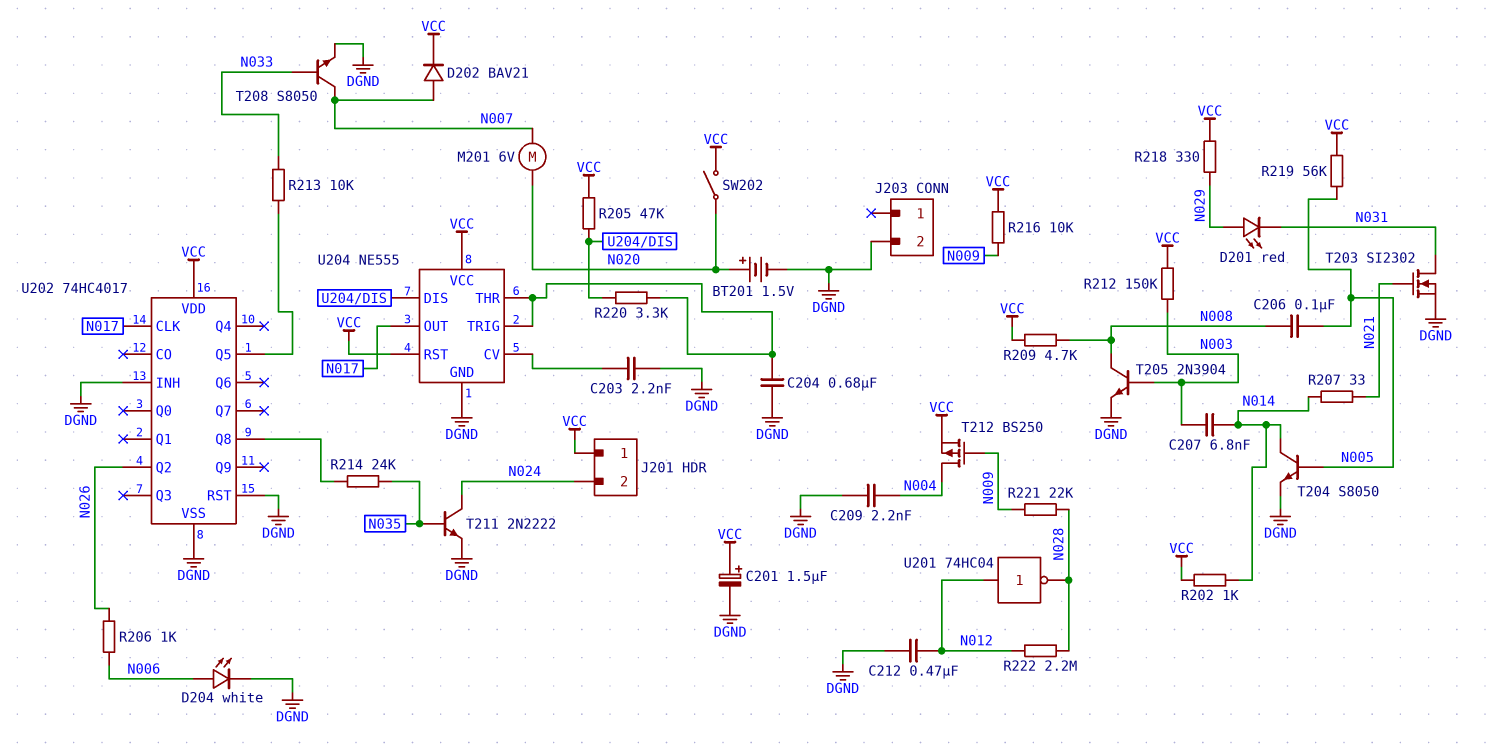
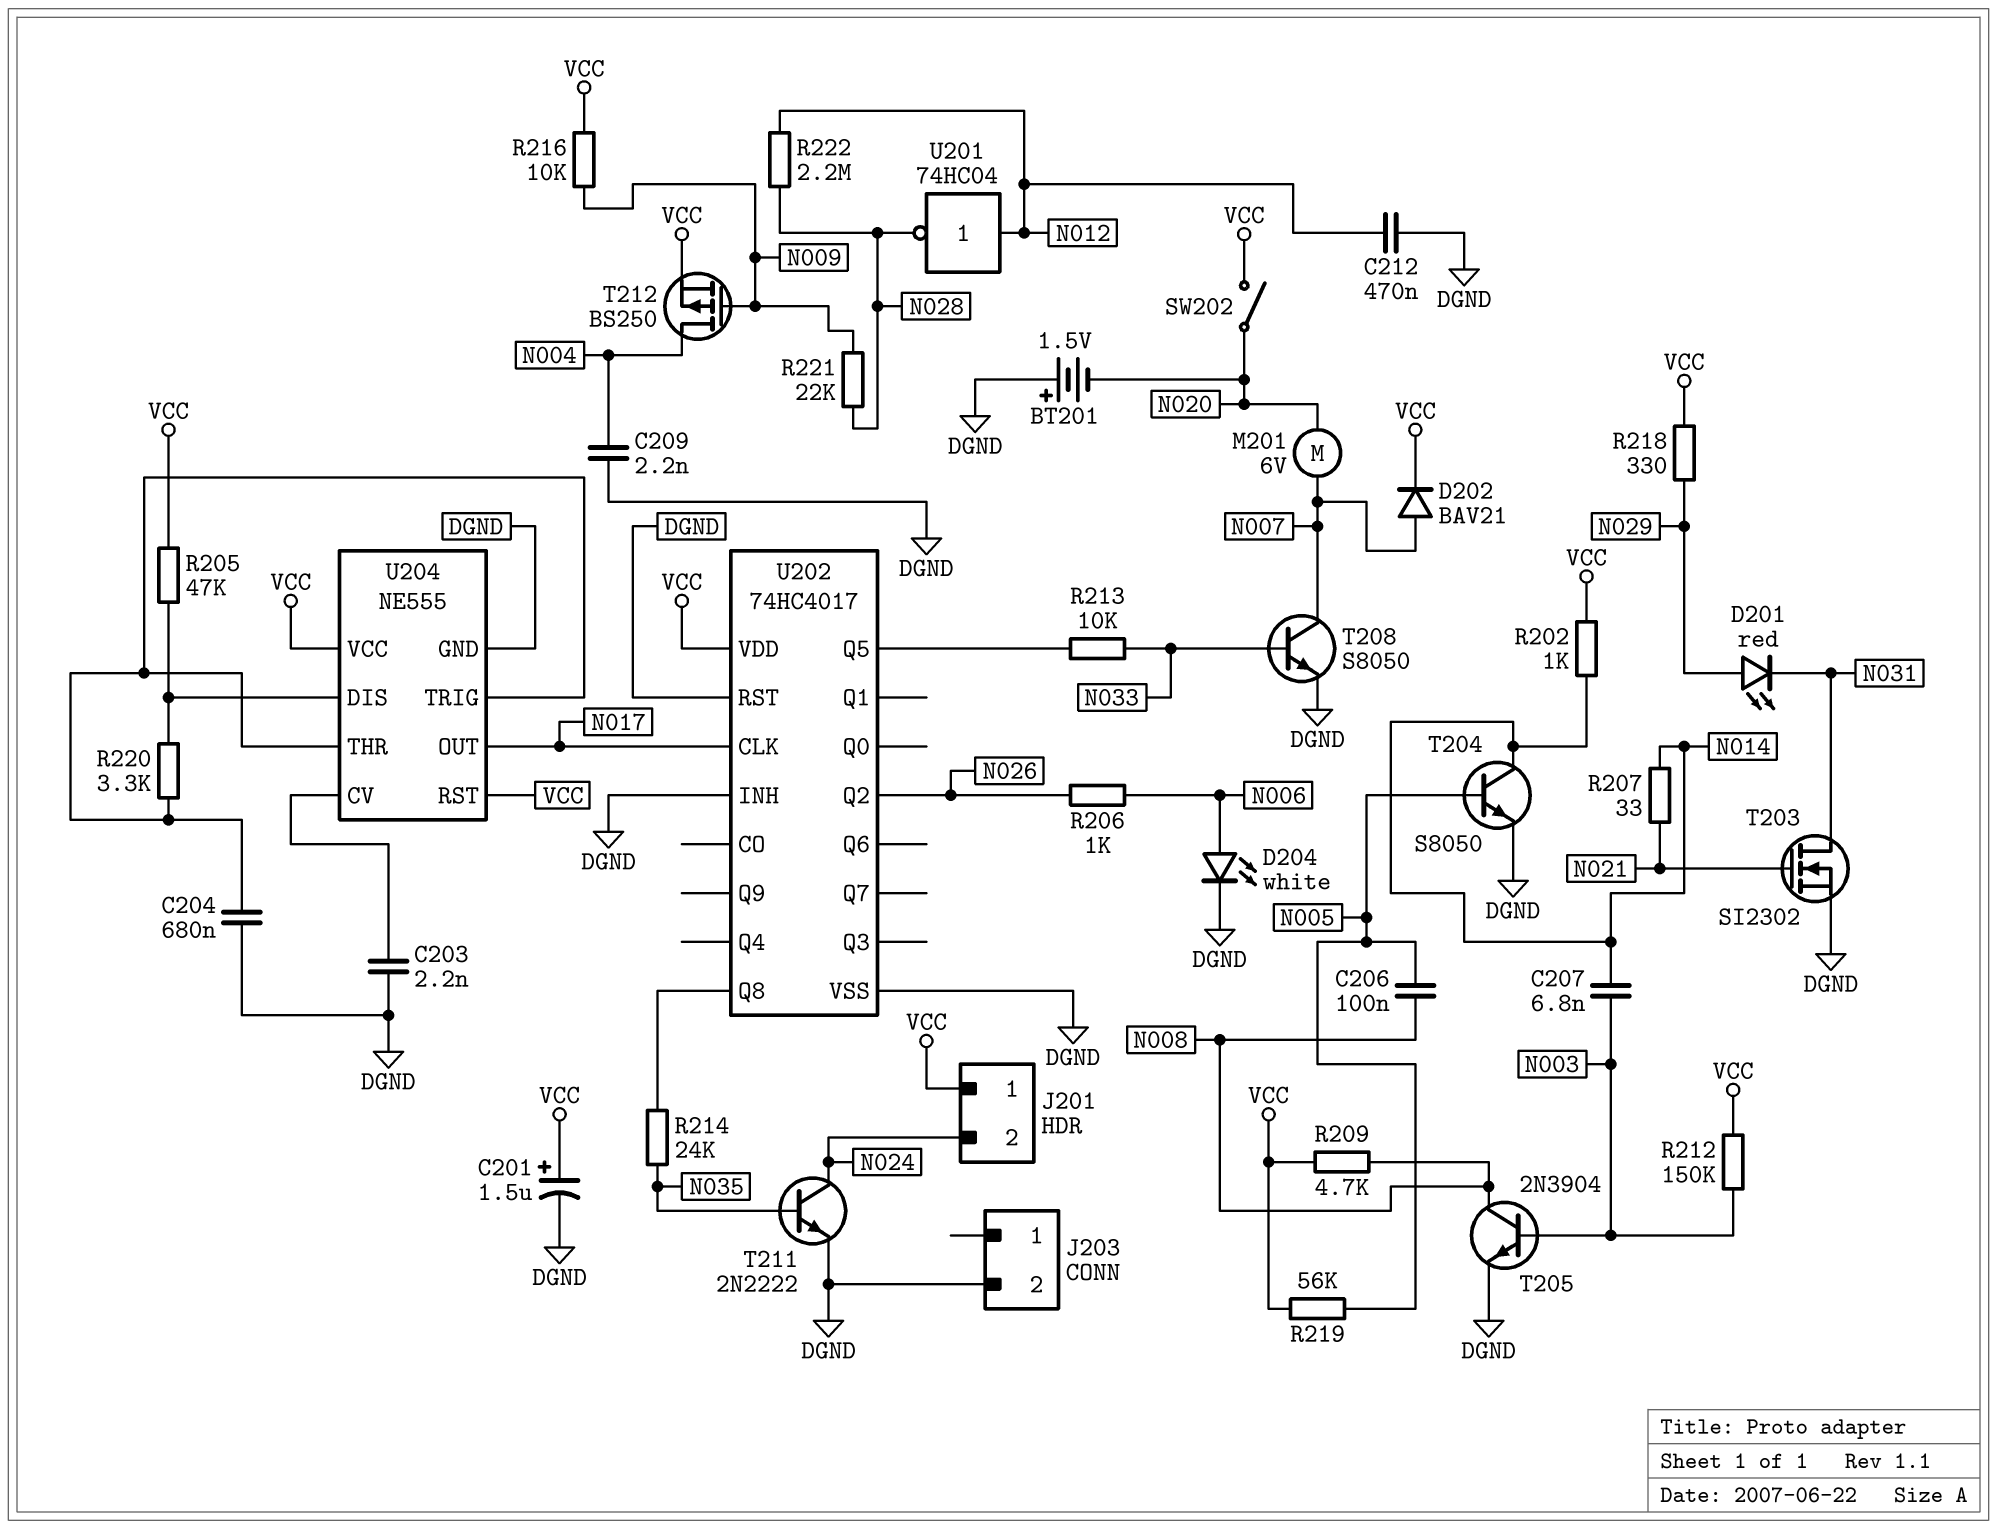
BT201: 1.5V (plus N020, minus DGND) -> 1.5V (plus DGND, minus N020)

